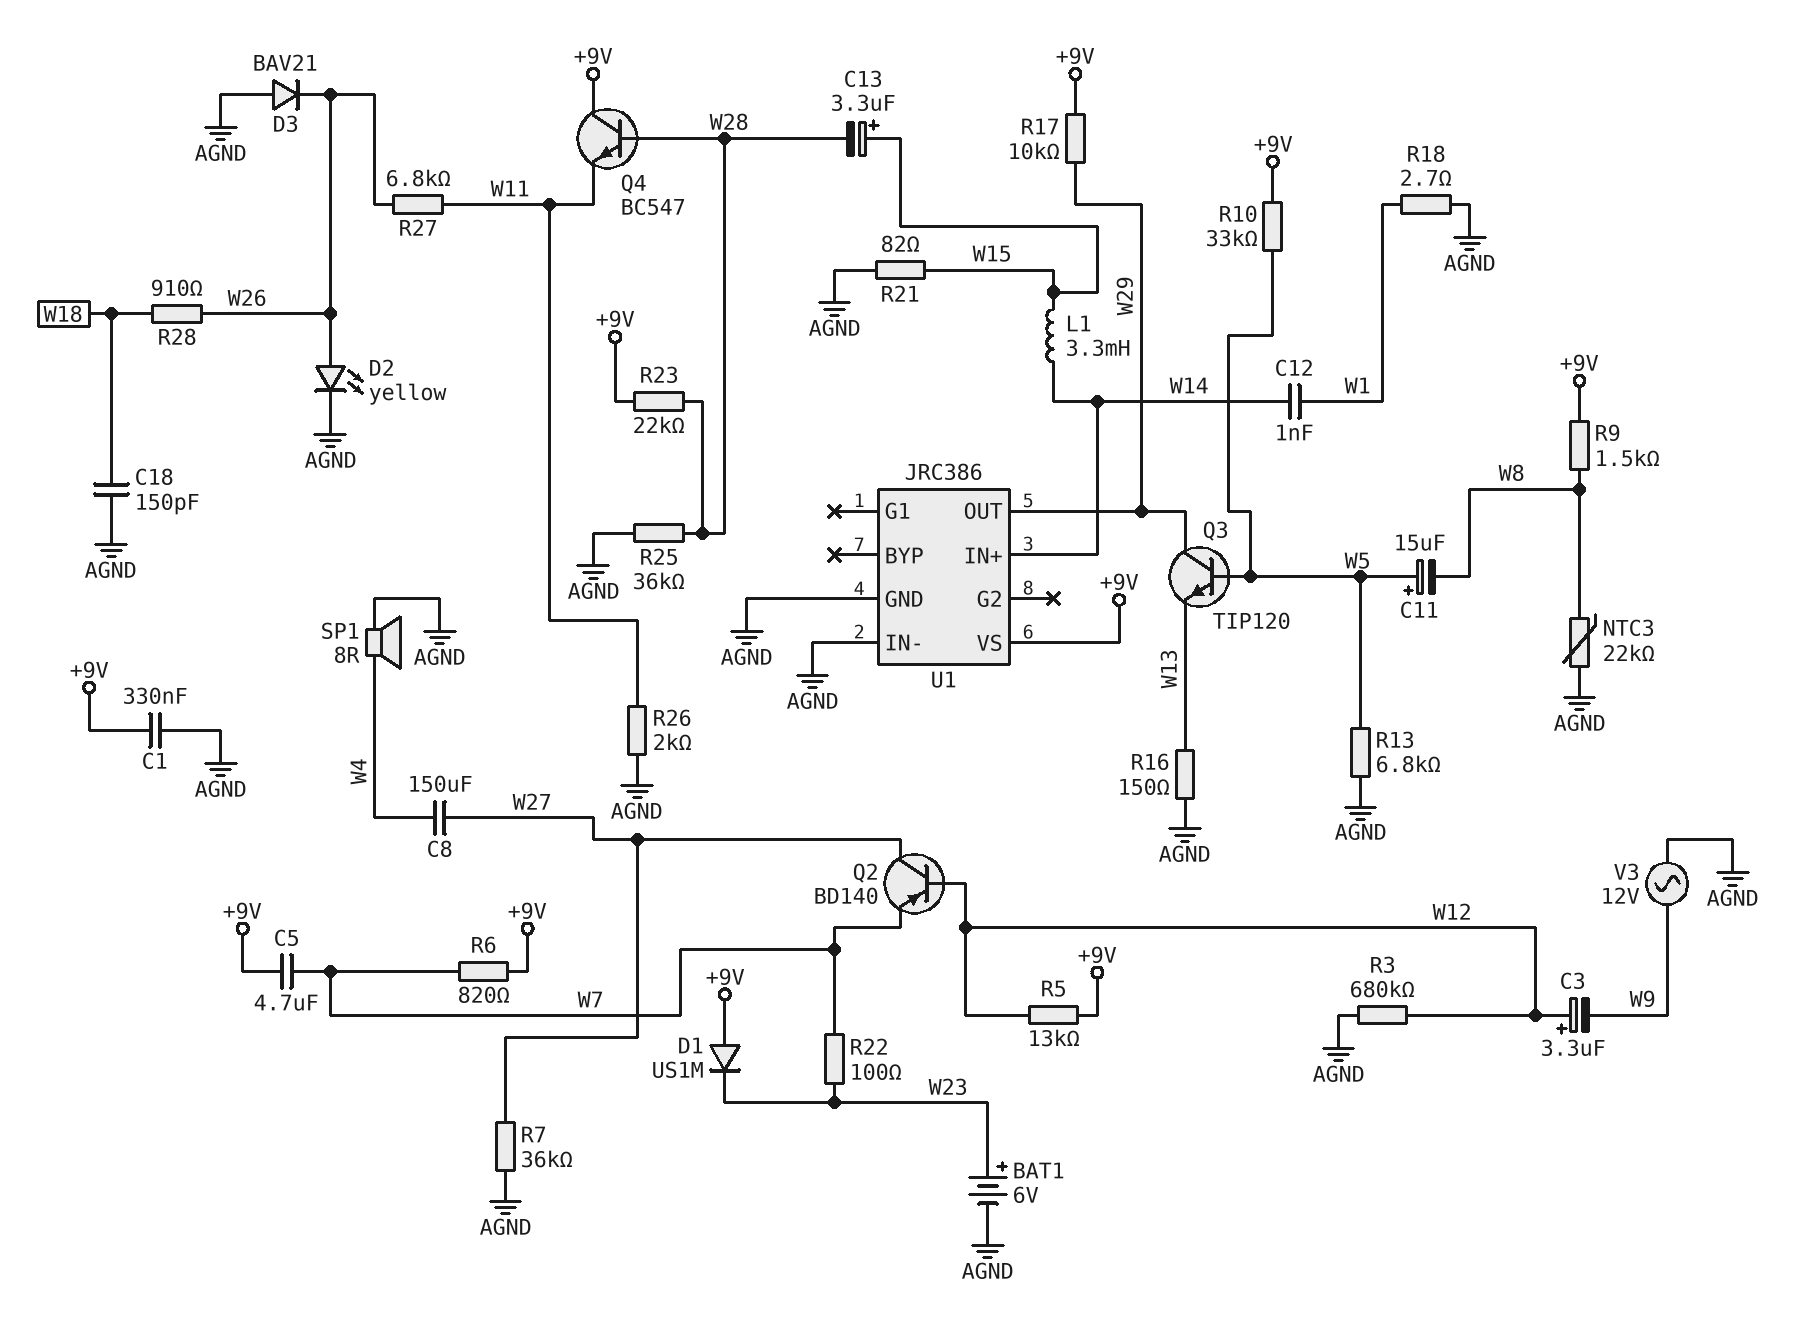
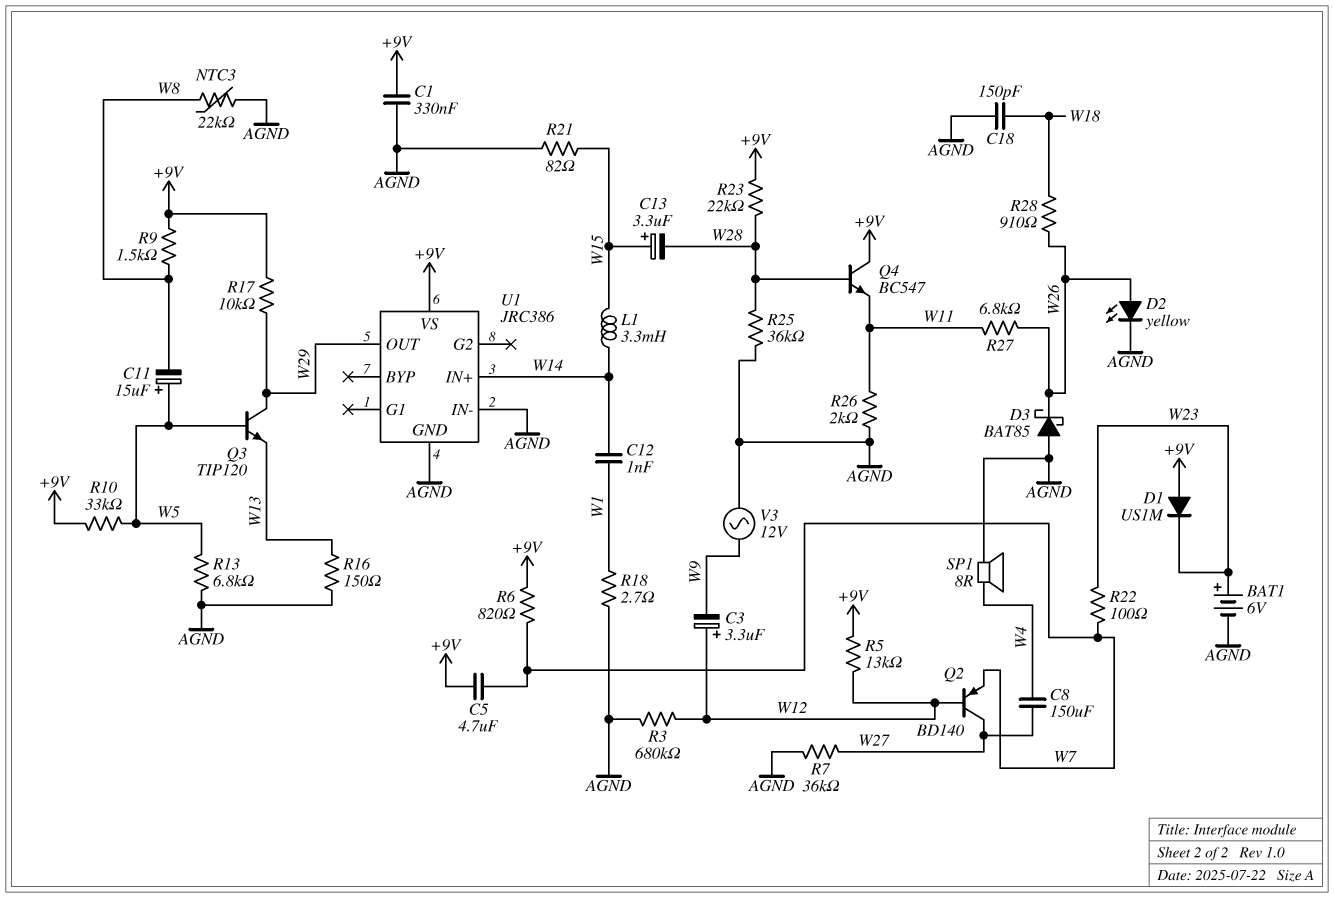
D3: diode BAV21 (A AGND, K W26) -> schottky BAT85 (A AGND, K W26)

